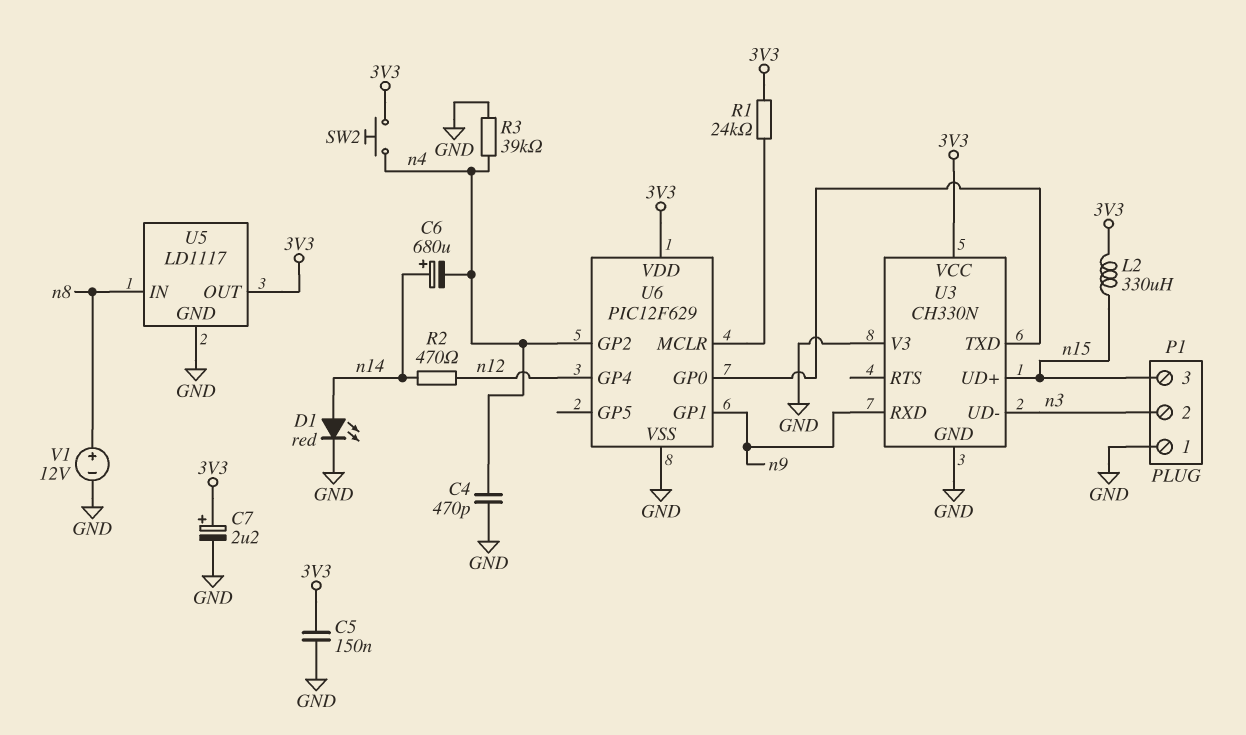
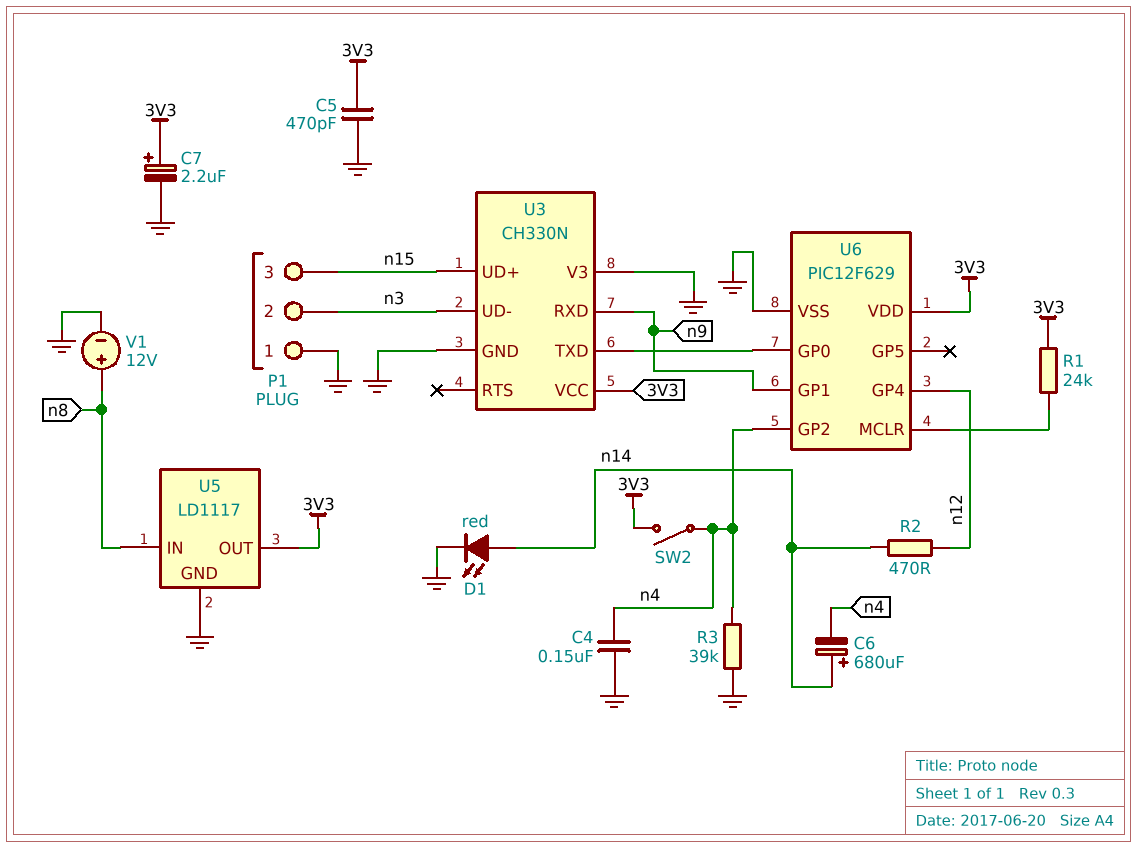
C4: 470pF (GND, n4) -> 150nF (GND, n4)
C5: 150nF (3V3, GND) -> 470pF (3V3, GND)
L2: 330uH (3V3, n15) -> none
SW2: button (3V3, n4) -> switch (3V3, n4)

